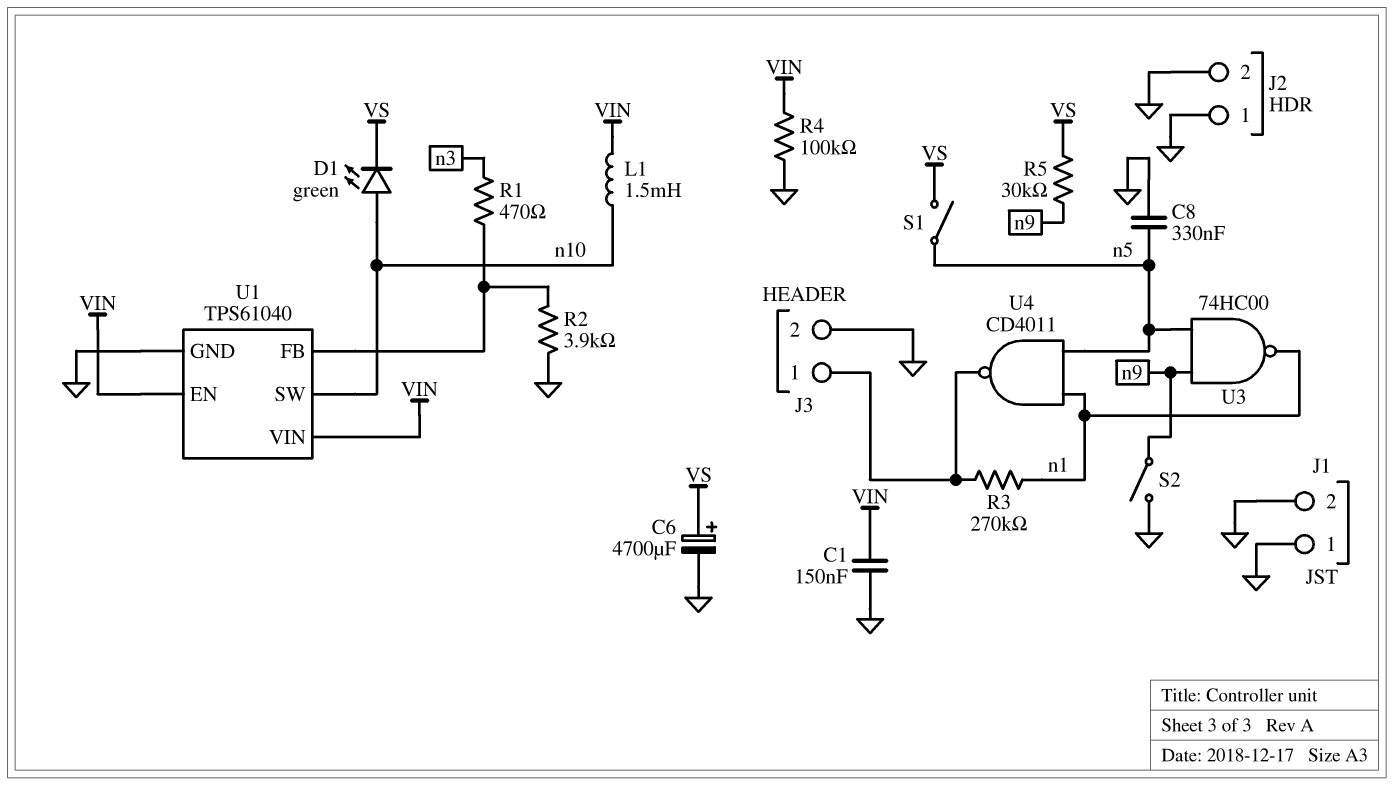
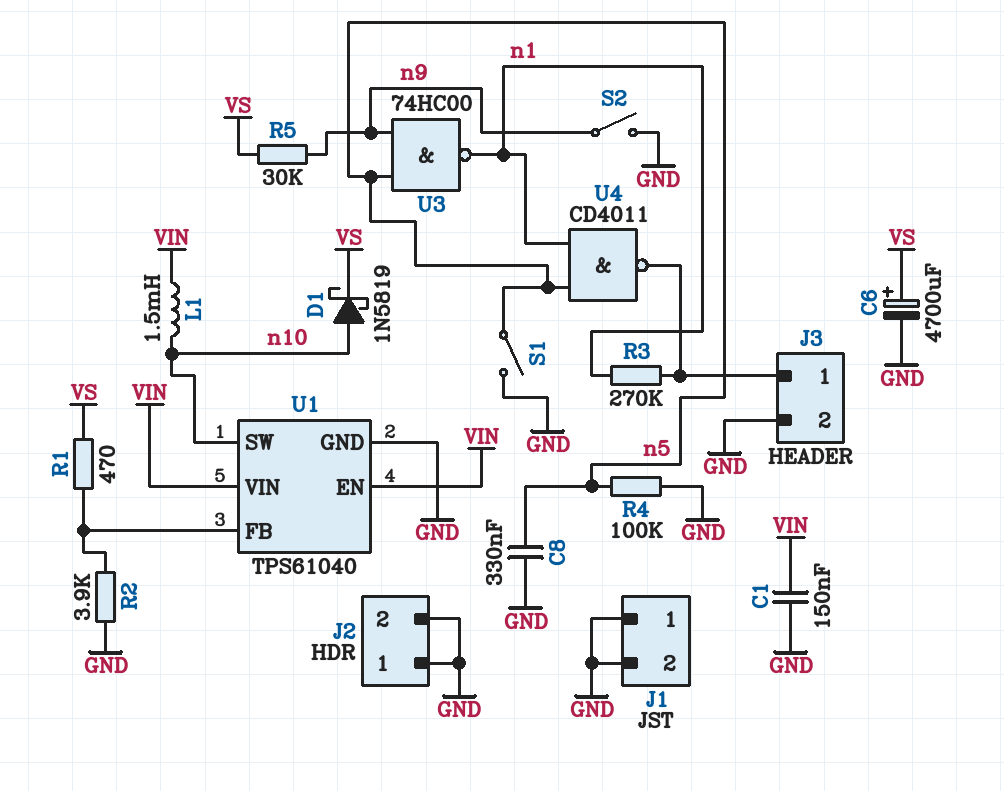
D1: LED green (A n10, K VS) -> schottky 1N5819 (A n10, K VS)
R1: 470 (U1/FB, n3) -> 470 (U1/FB, VS)
R4: 100k (GND, VIN) -> 100k (GND, n5)
S1: switch (VS, n5) -> switch (GND, n5)

